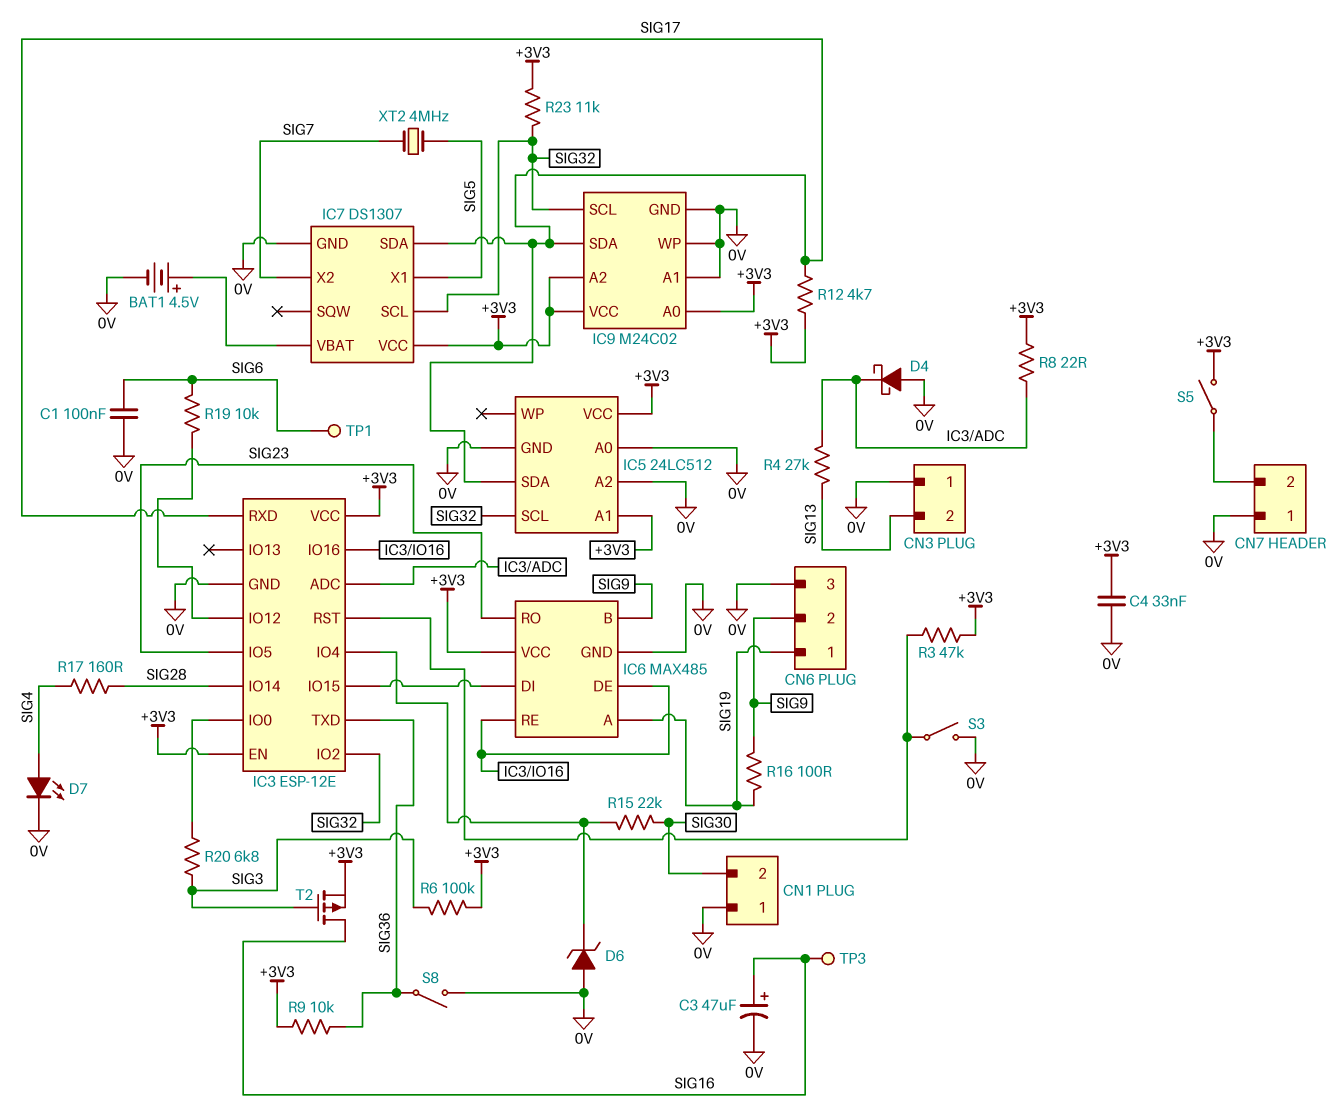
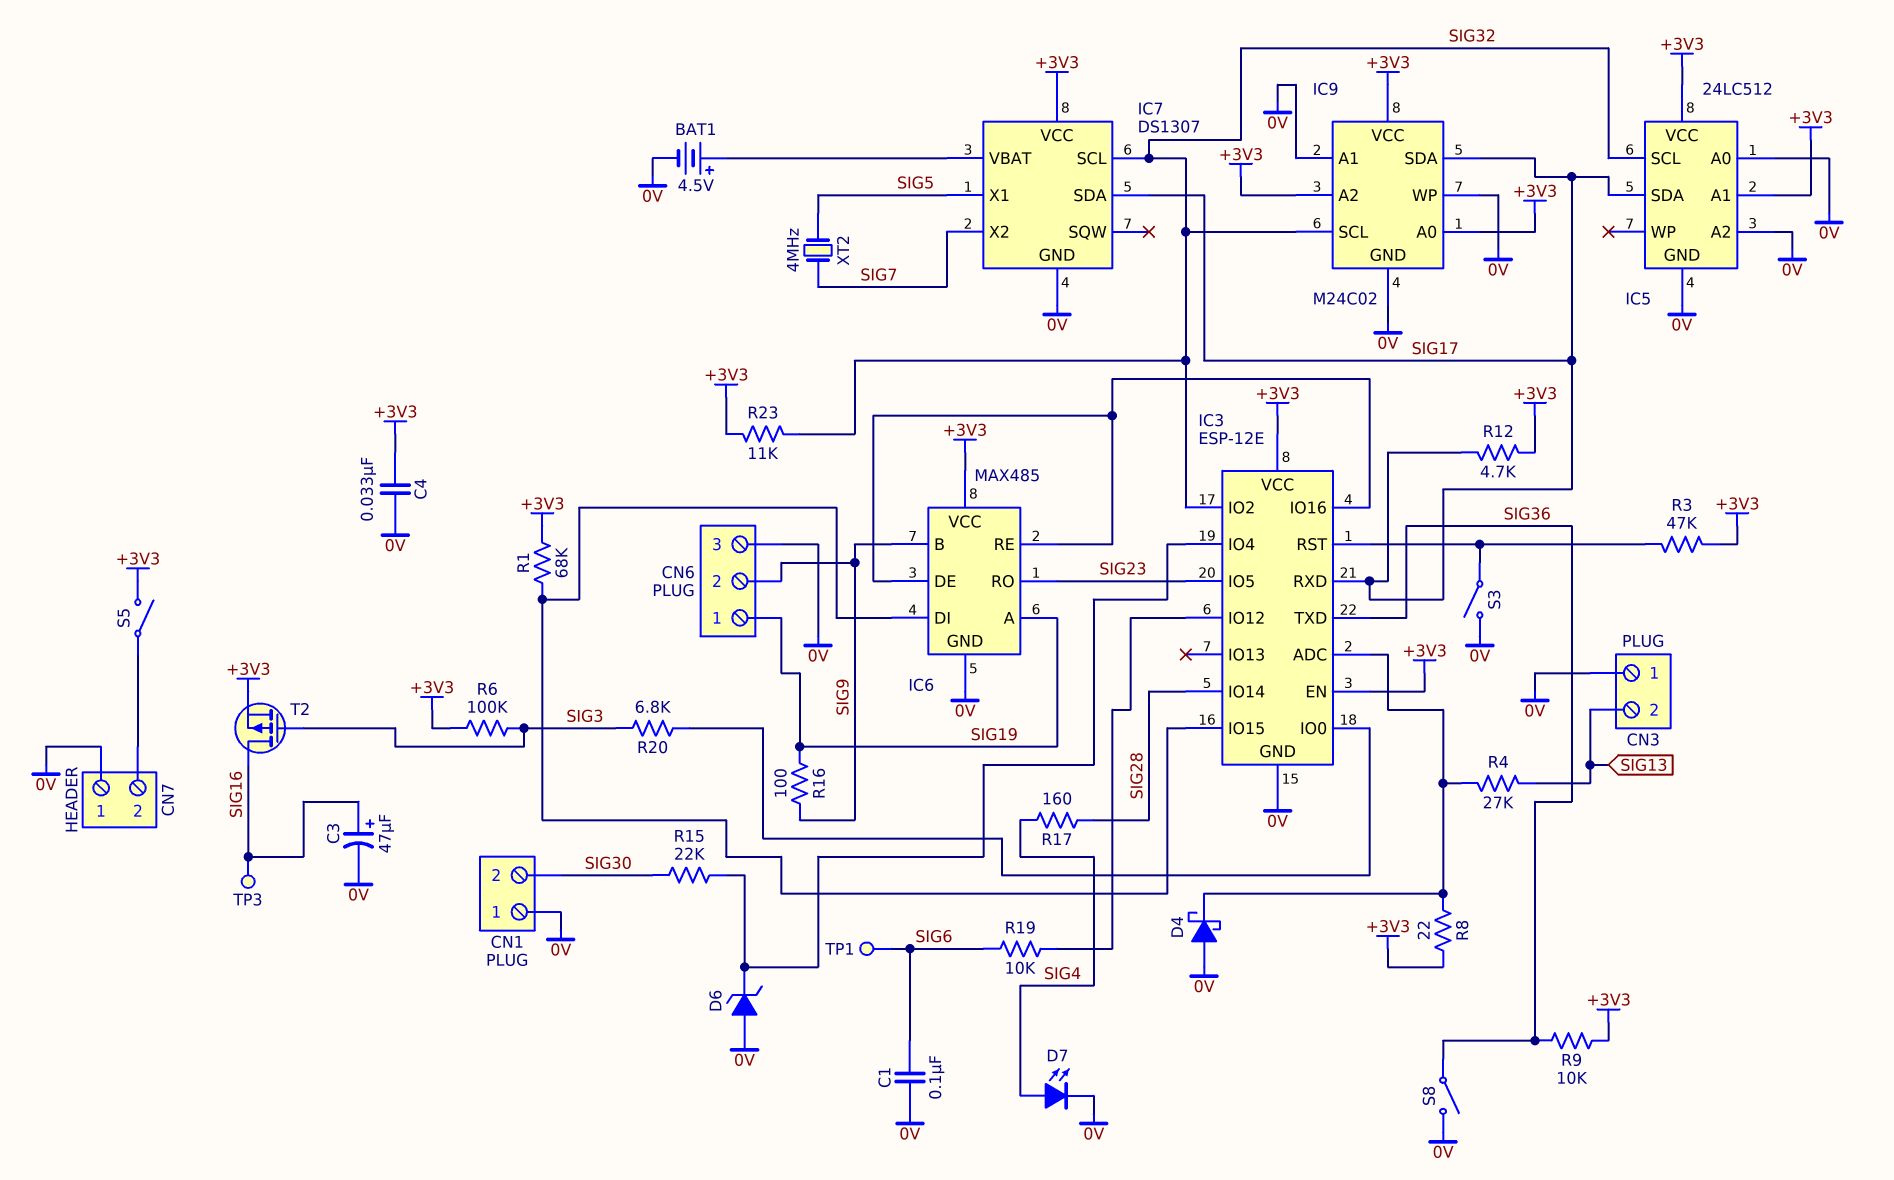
R1: none -> 68k (+3V3, IC3/IO15)

